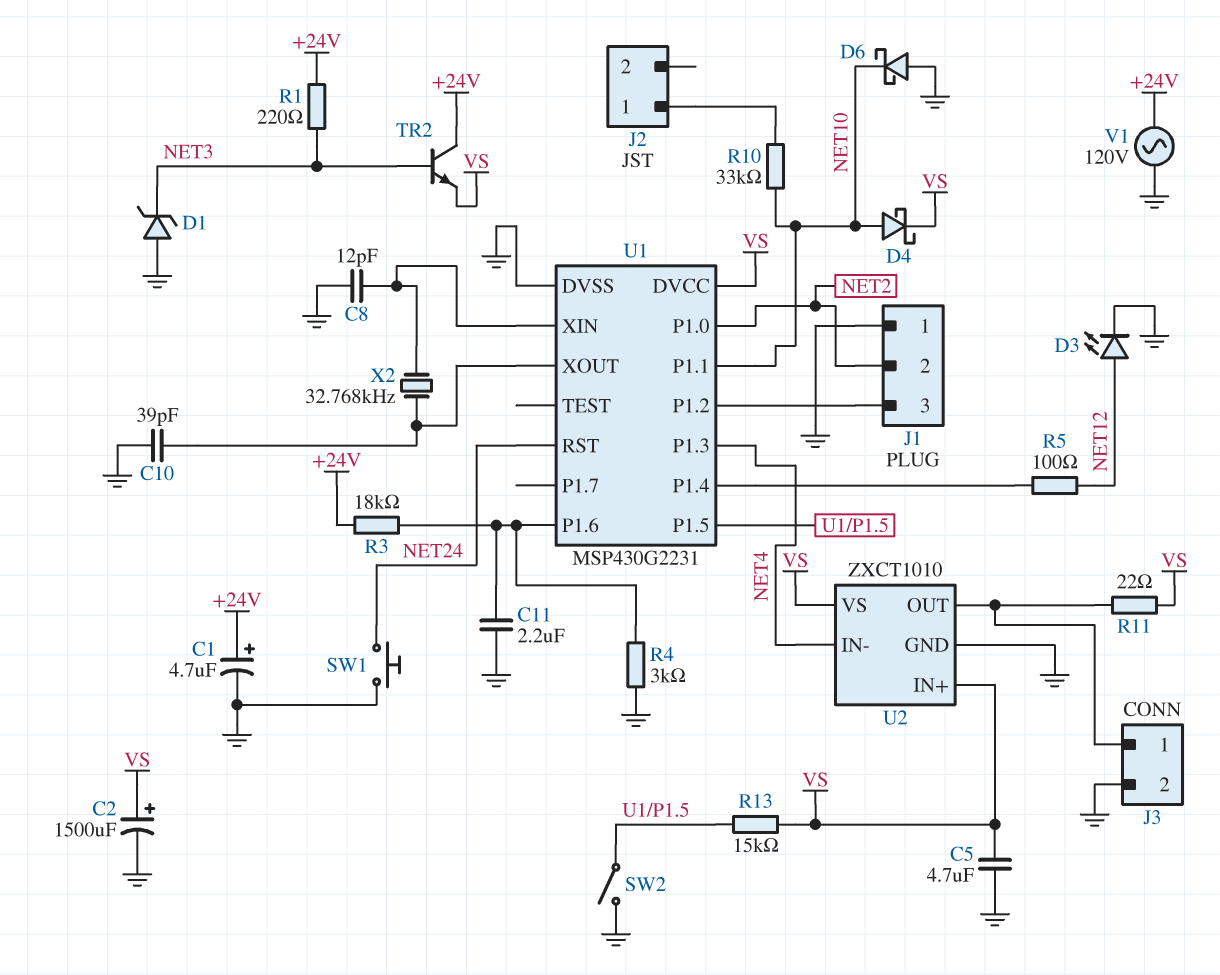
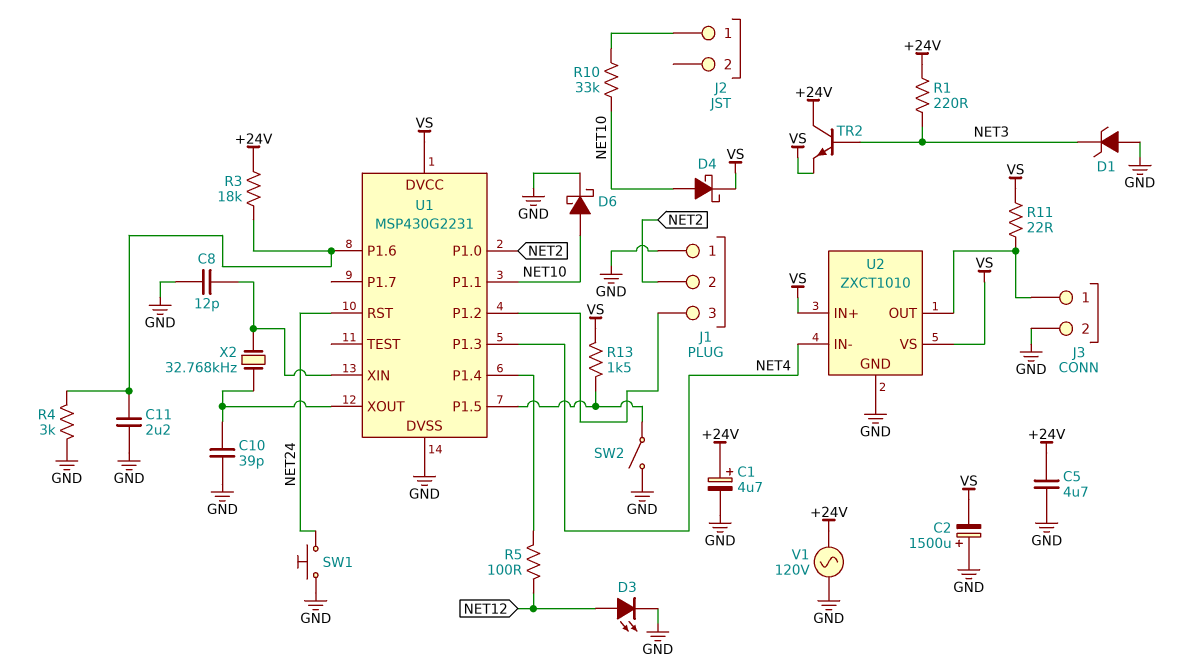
C2: 1500uF (plus VS, minus GND) -> 1500uF (plus GND, minus VS)
C5: 4.7uF (GND, VS) -> 4.7uF (+24V, GND)
D6: schottky (A GND, K NET10) -> schottky (A NET10, K GND)
R13: 15k (U1/P1.5, VS) -> 1.5k (U1/P1.5, VS)

